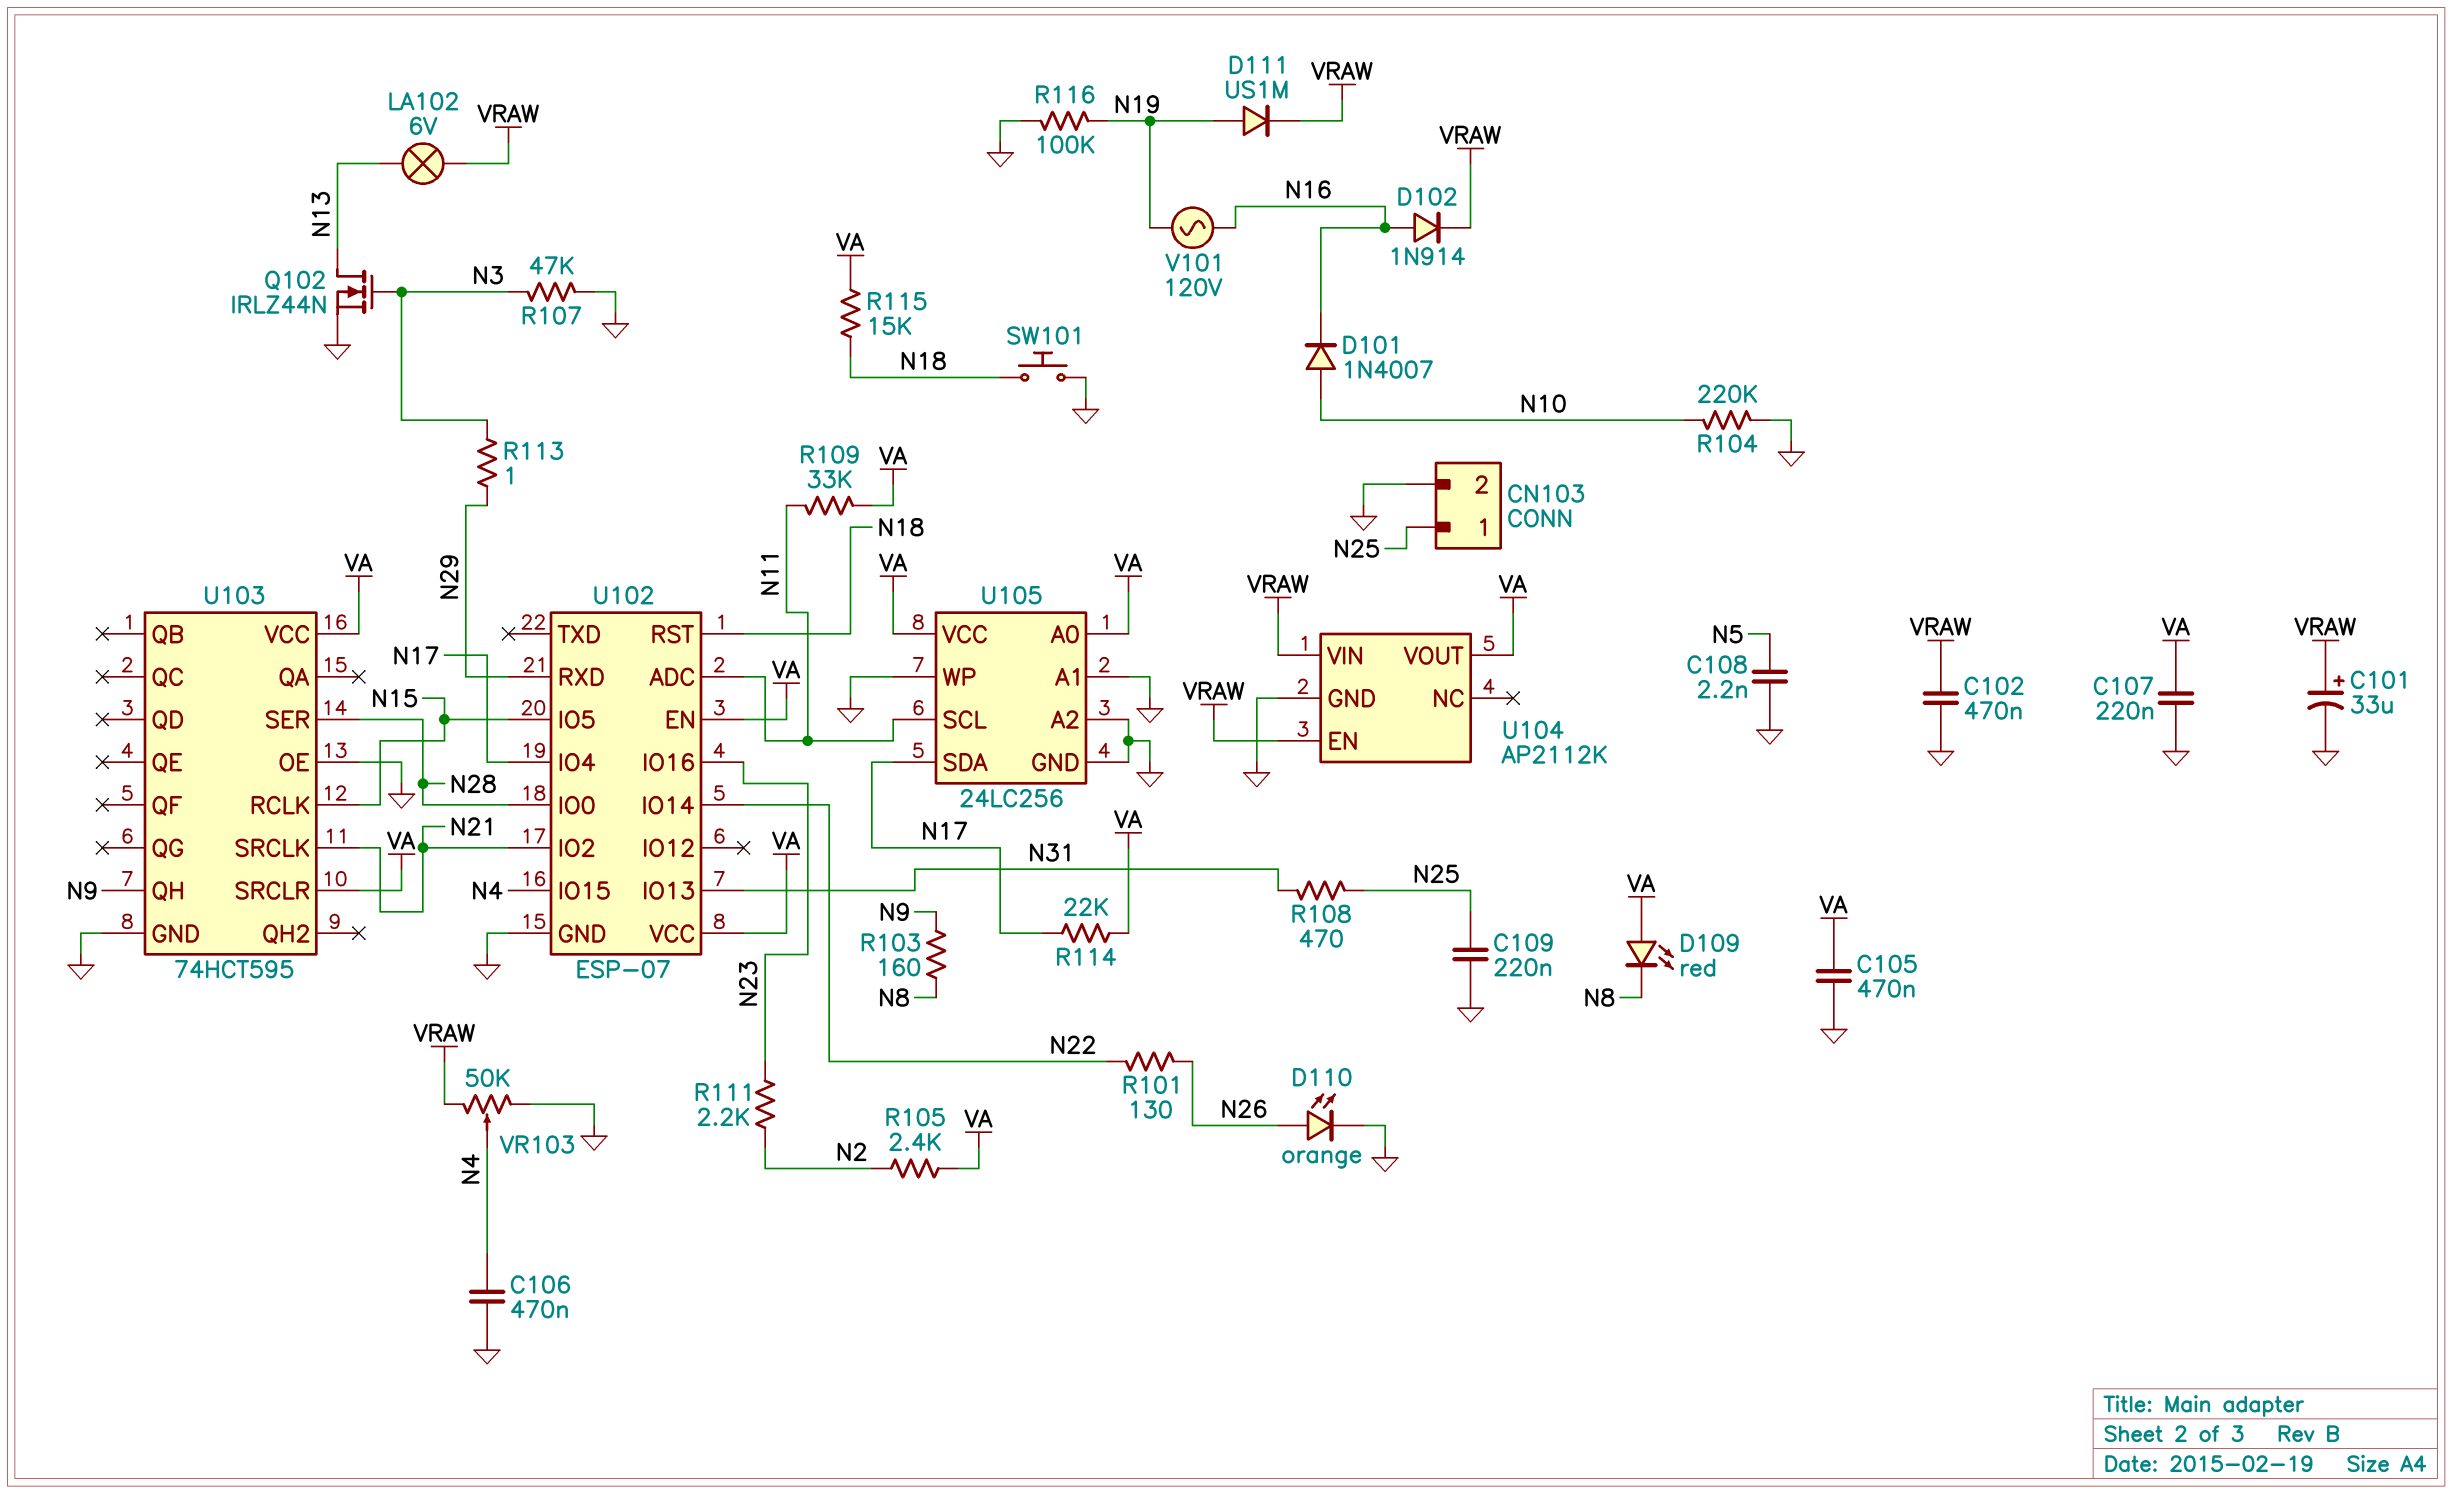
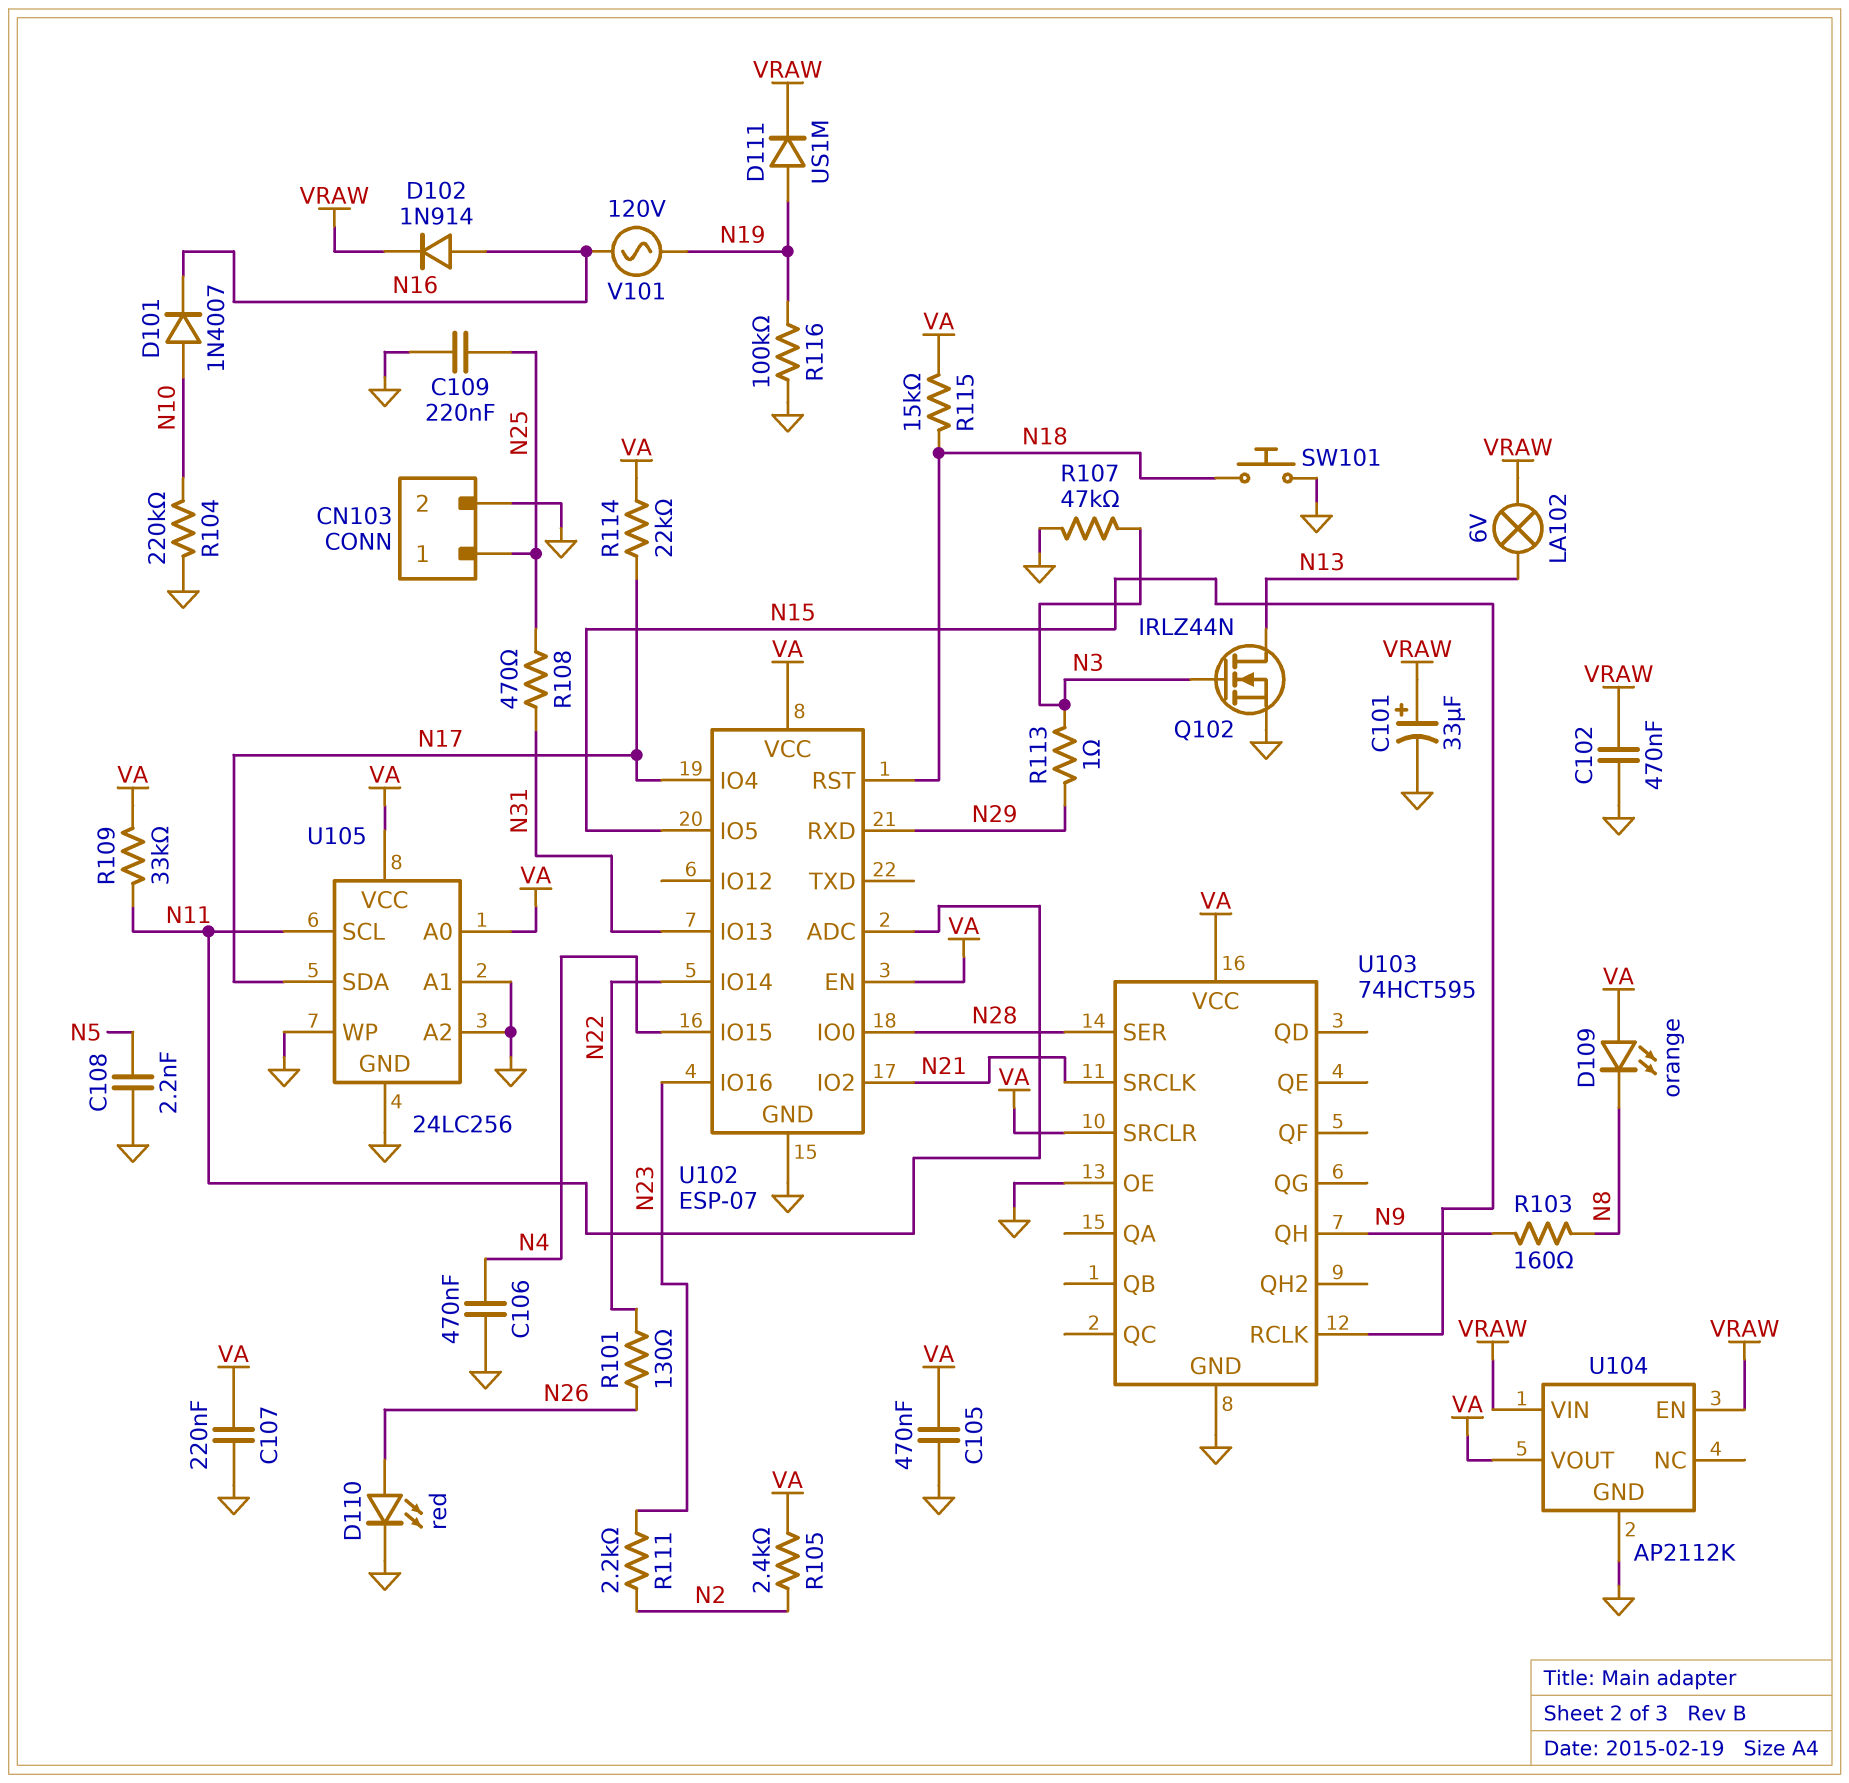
D109: LED red (A VA, K N8) -> LED orange (A VA, K N8)
D110: LED orange (A N26, K GND) -> LED red (A N26, K GND)
VR103: 50k (GND, VRAW, wiper N4) -> none

